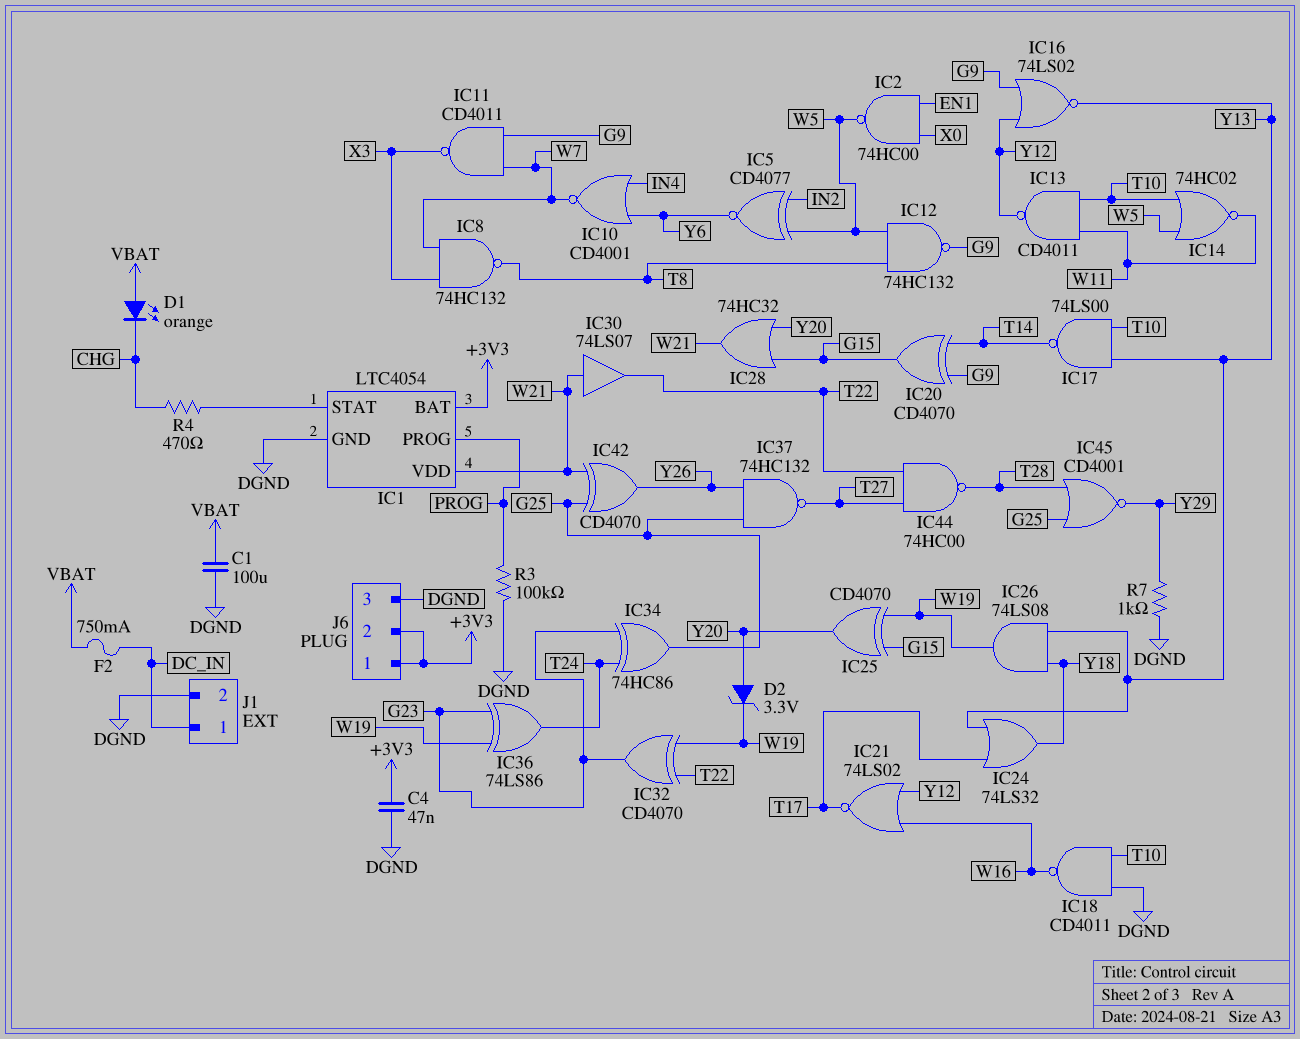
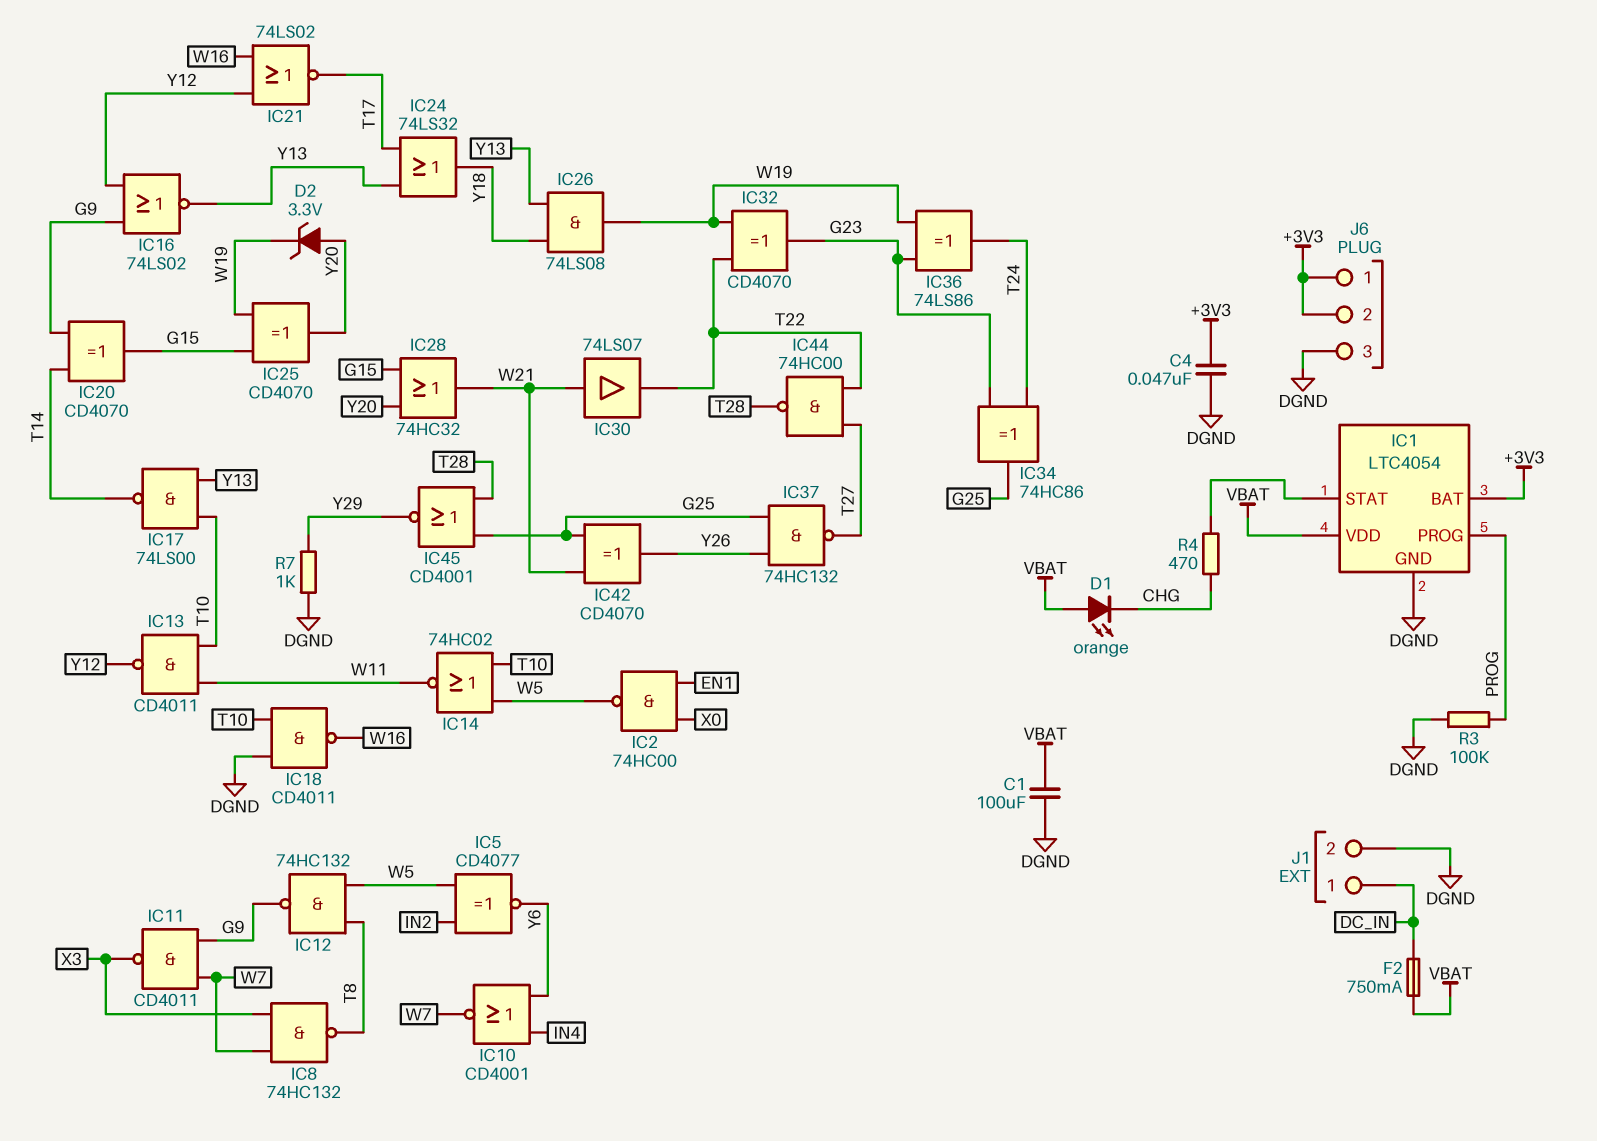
IC1 pin VDD: W21 -> VBAT

